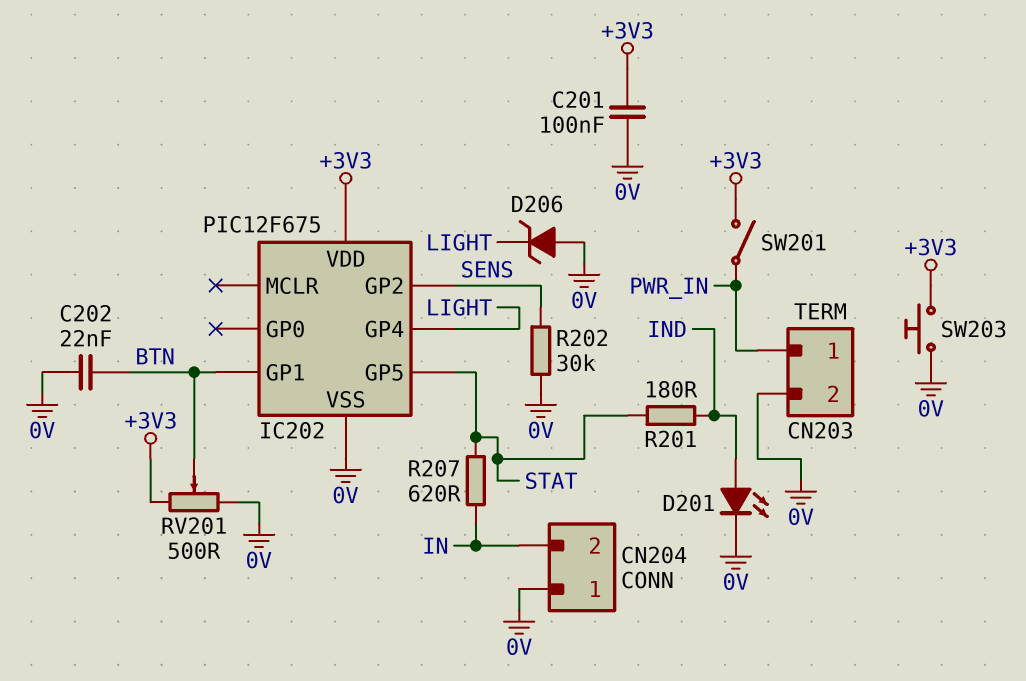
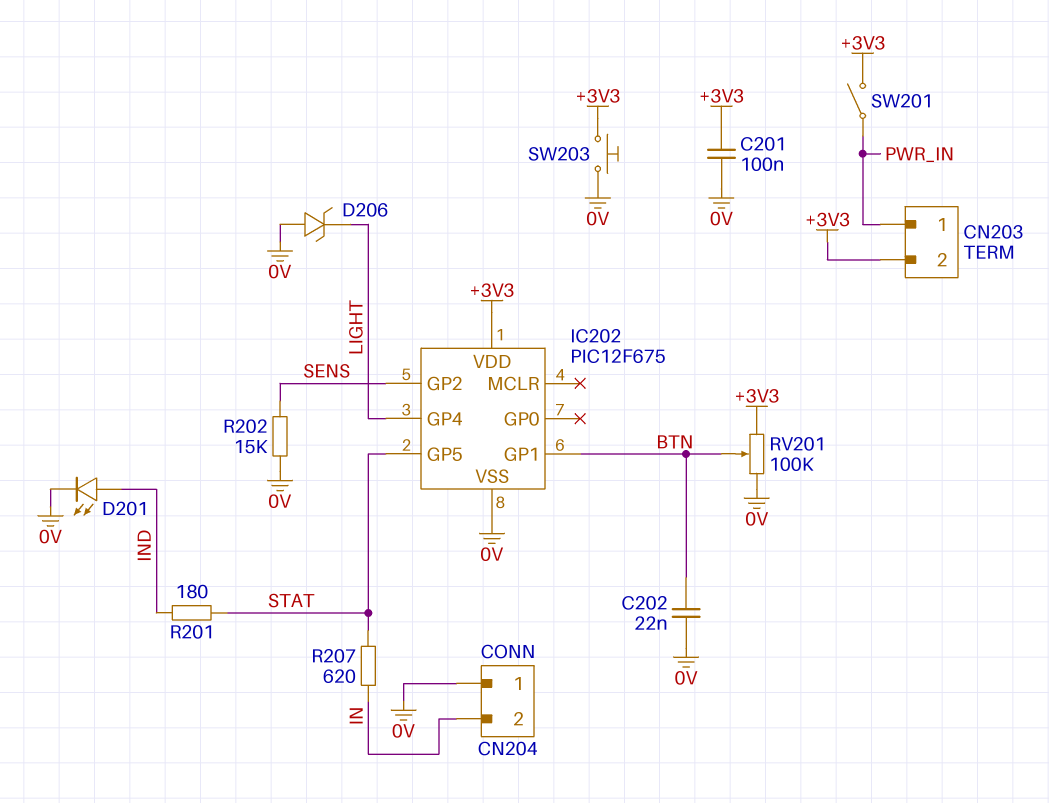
CN203 pin 2: 0V -> +3V3
R202: 30k (0V, SENS) -> 15k (0V, SENS)
RV201: 500 (+3V3, 0V, wiper BTN) -> 100k (+3V3, 0V, wiper BTN)

